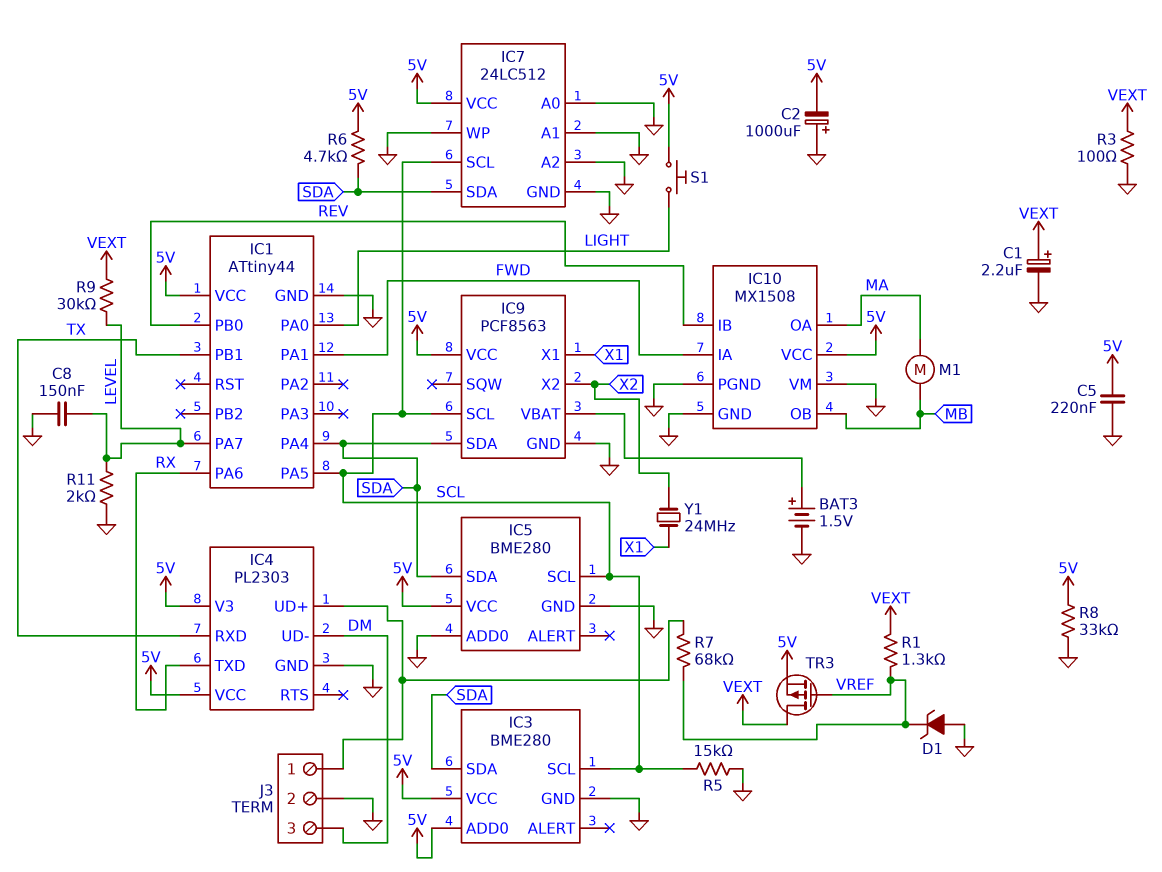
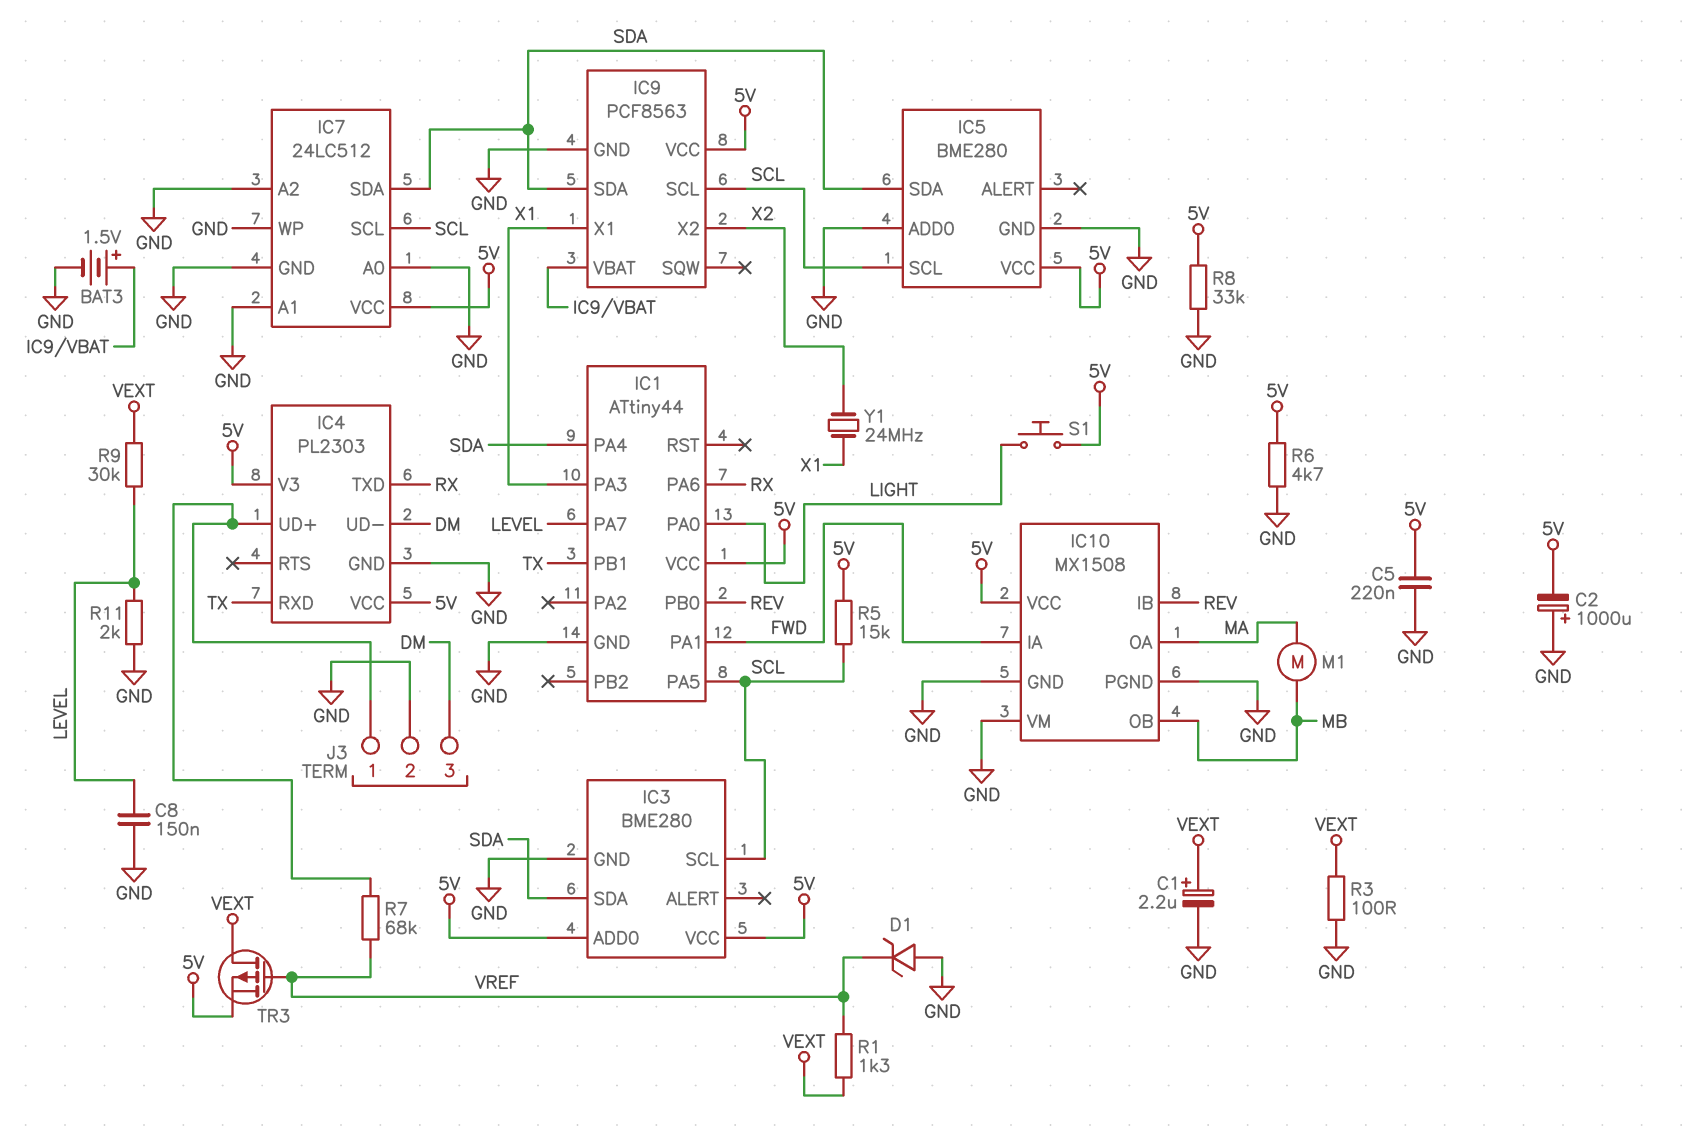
IC1 pin PA3: none -> X1
R5: 15k (GND, SCL) -> 15k (5V, SCL)
R6: 4.7k (5V, SDA) -> 4.7k (5V, GND)

